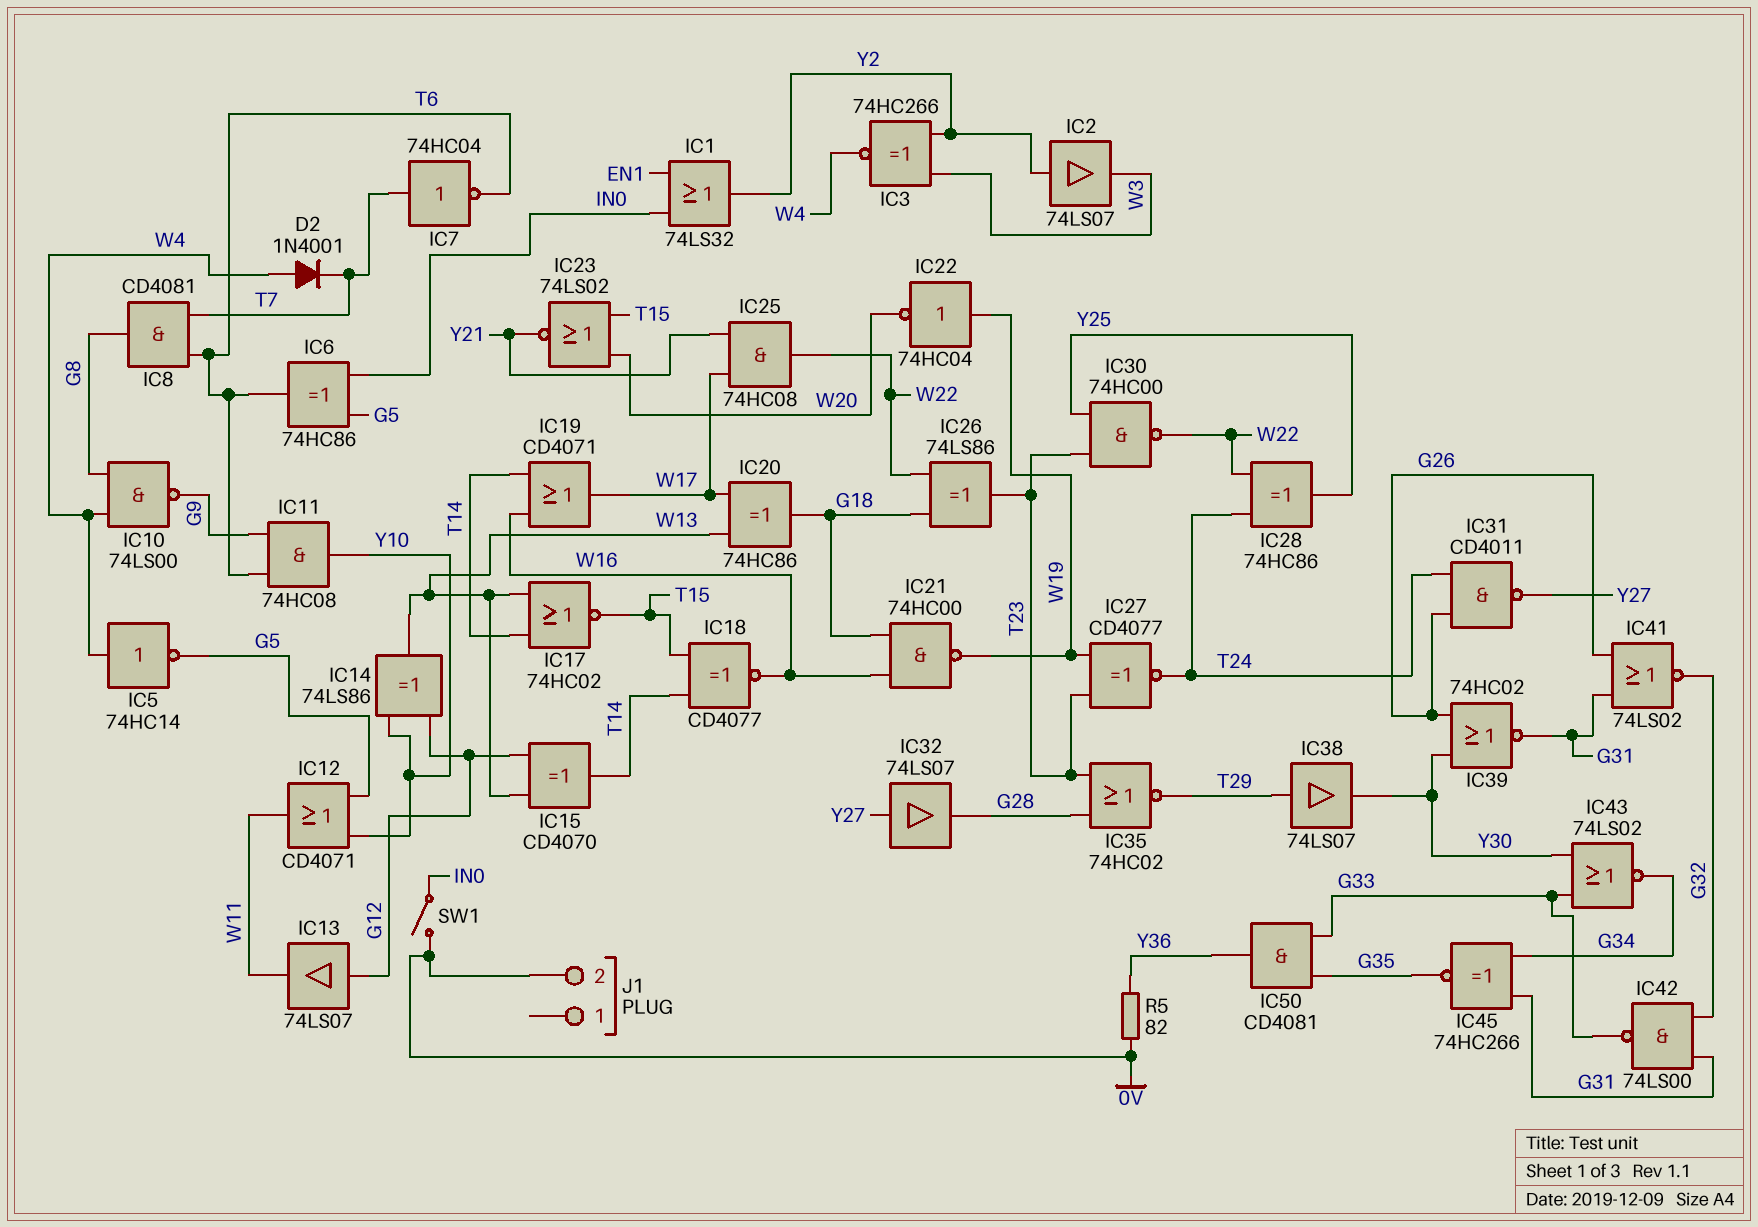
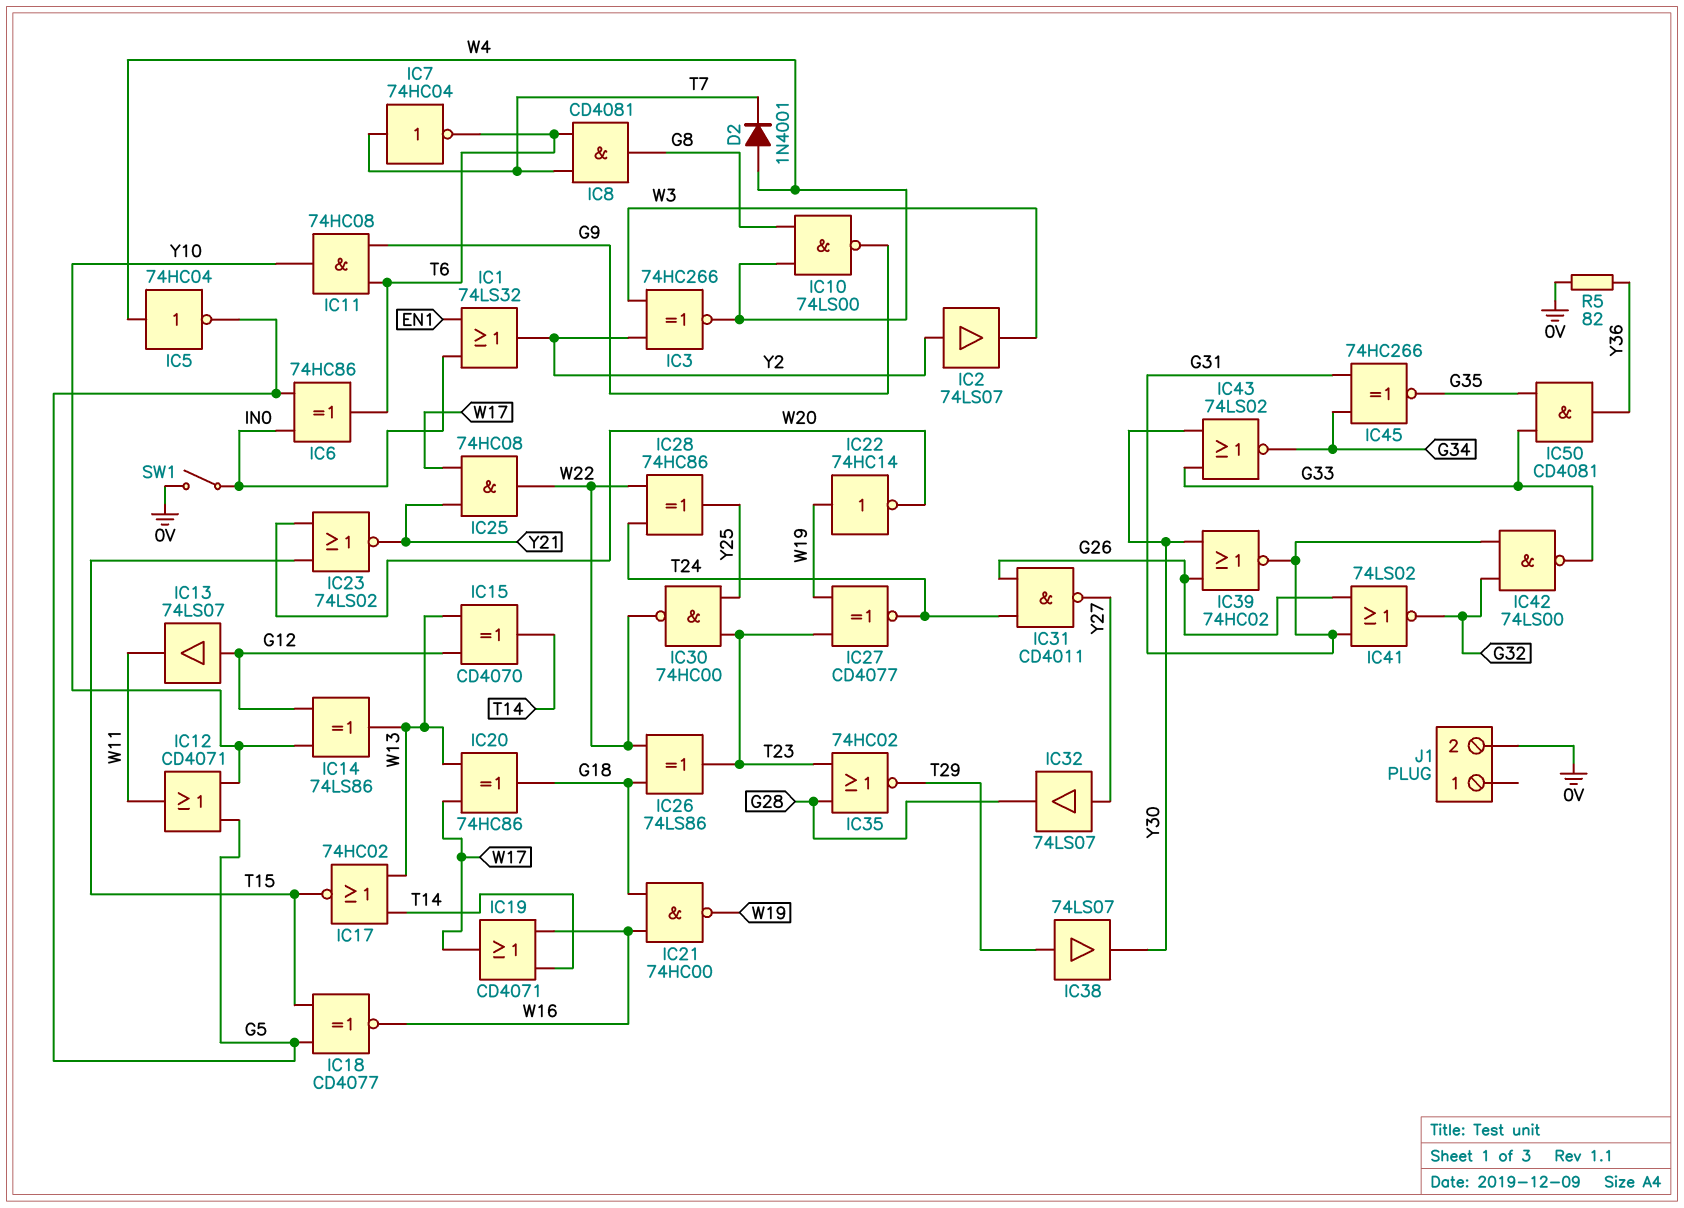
IC5: NOT 74HC14 (in W4, out G5) -> NOT 74HC04 (in W4, out G5)
IC18: XNOR CD4077 (in T14, in T15, out W16) -> XNOR CD4077 (in G5, in T15, out W16)
IC22: NOT 74HC04 (in W19, out W20) -> NOT 74HC14 (in W19, out W20)

